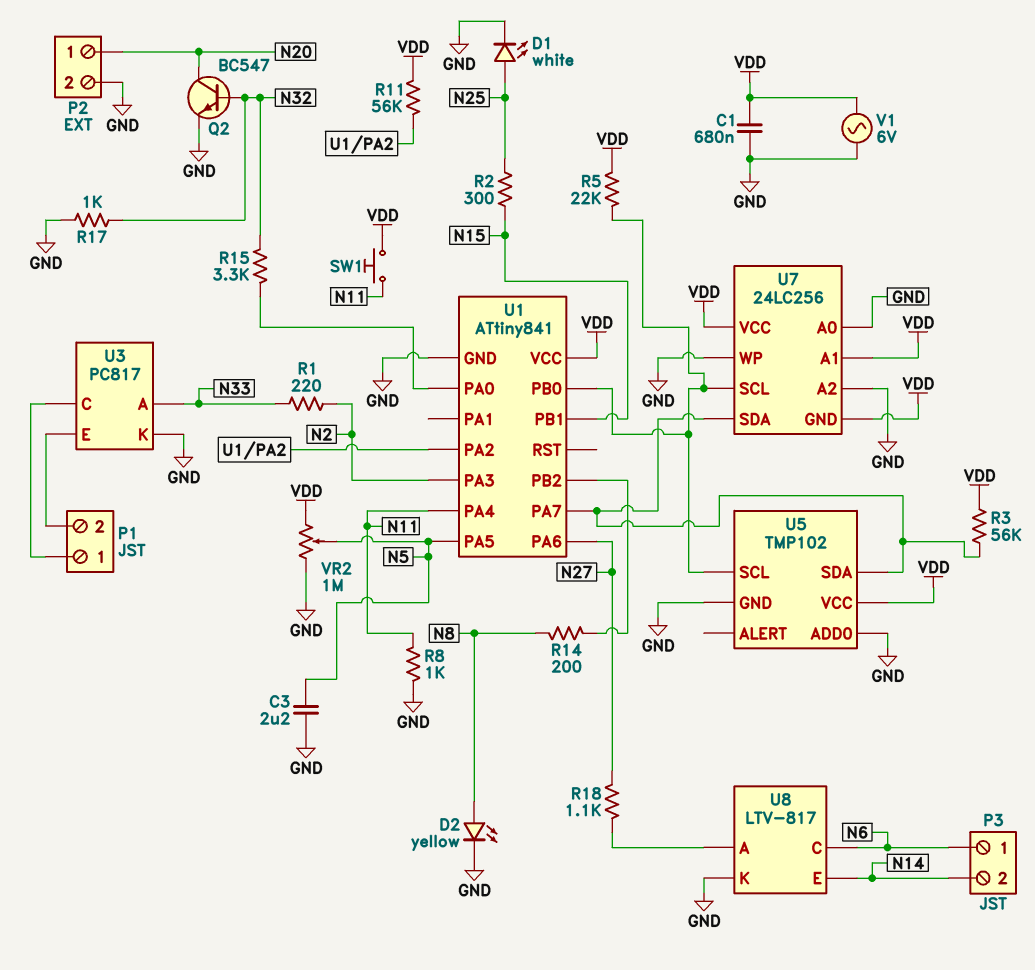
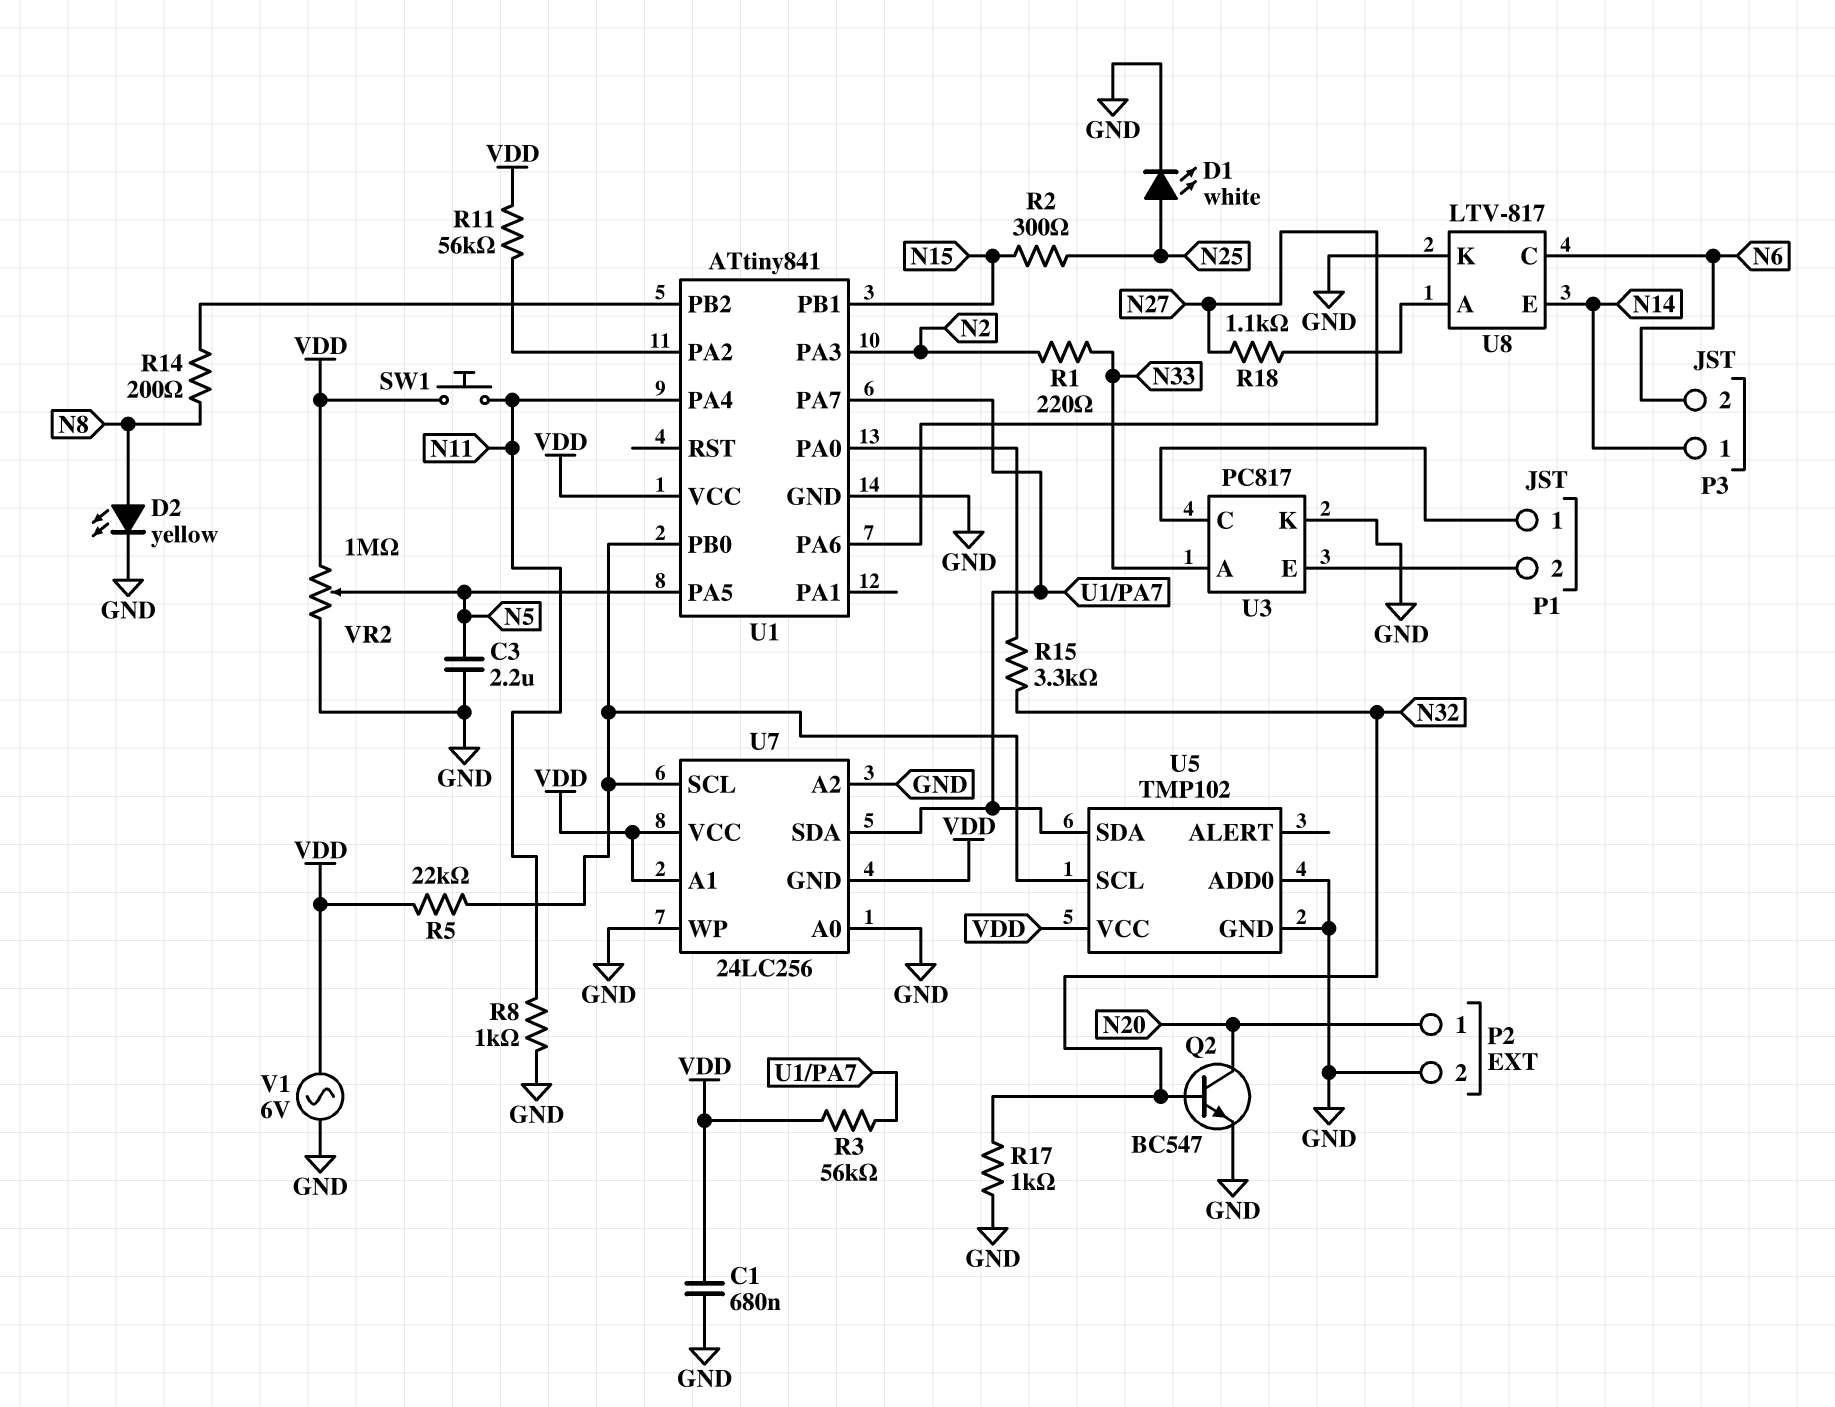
P3 pin 1: N6 -> N14
P3 pin 2: N14 -> N6

